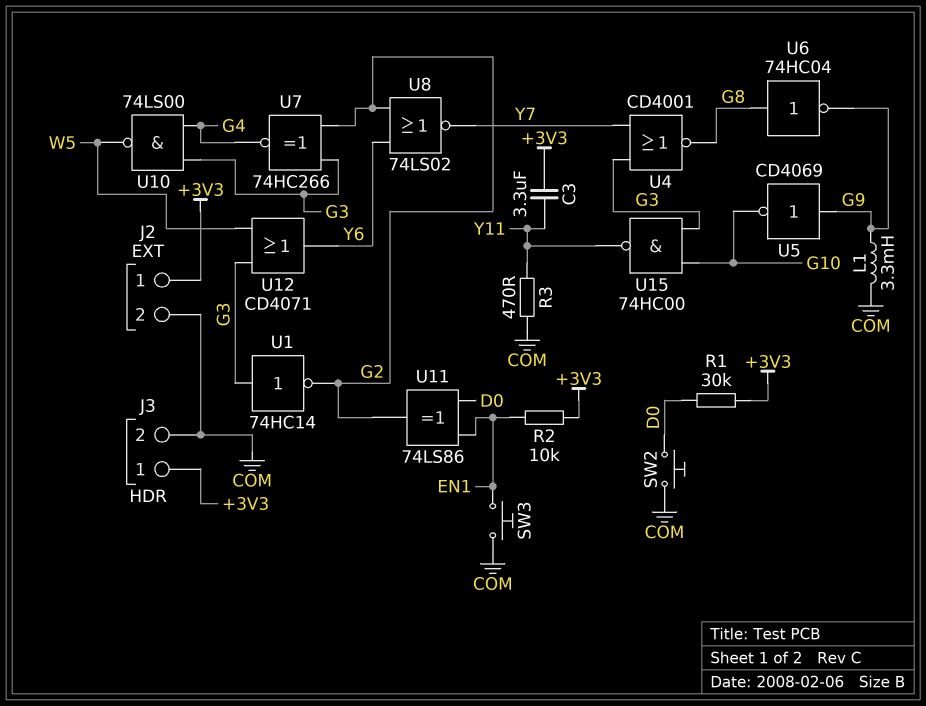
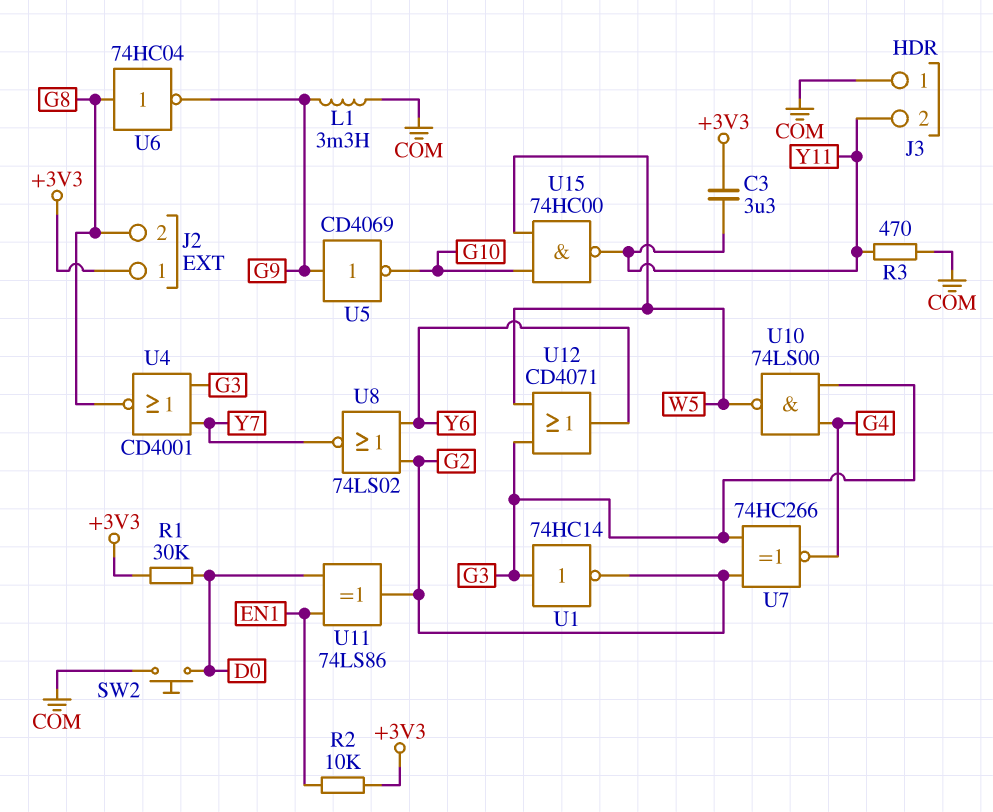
J2 pin 2: COM -> G8
J3 pin 1: +3V3 -> COM
J3 pin 2: COM -> Y11
SW3: button (COM, EN1) -> none
U15: NAND 74HC00 (in G3, in G10, out Y11) -> NAND 74HC00 (in G10, in W5, out Y11)

